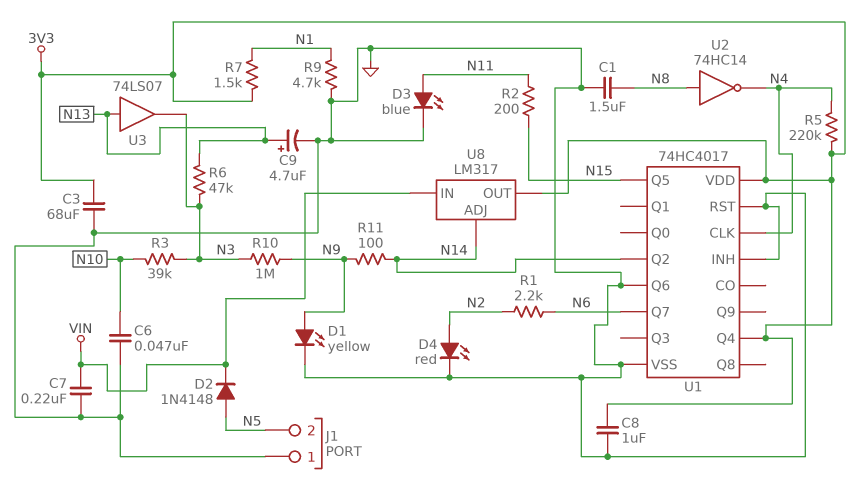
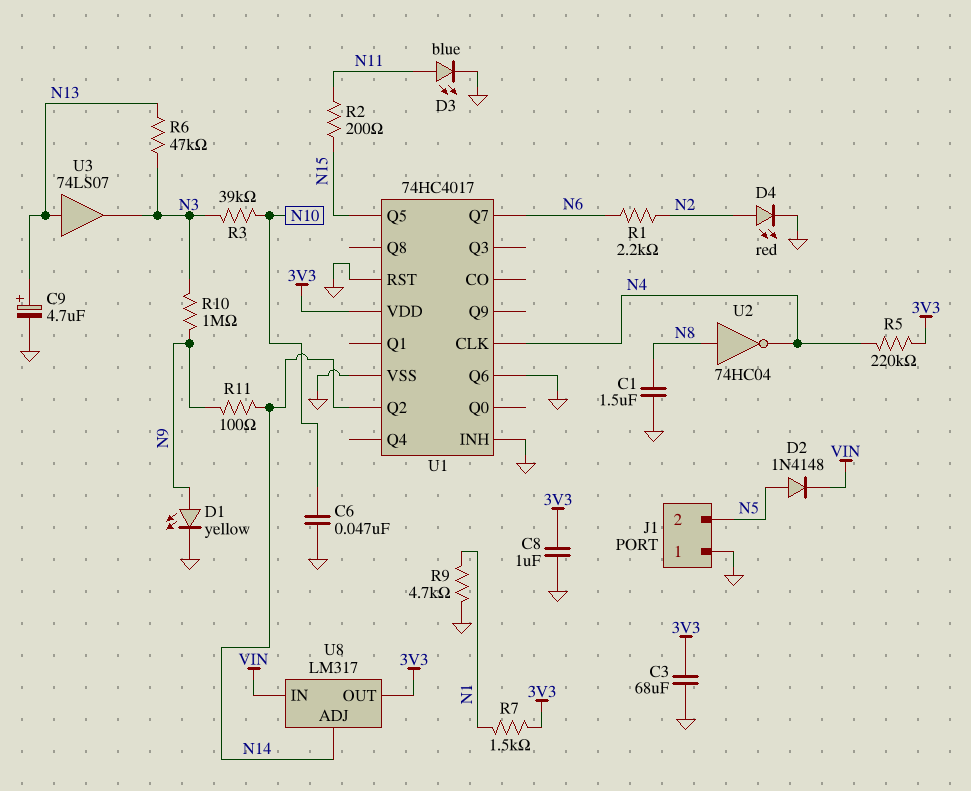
C7: 220nF (GND, VIN) -> none
U1 pin Q4: 3V3 -> none
U2: NOT 74HC14 (in N8, out N4) -> NOT 74HC04 (in N8, out N4)

